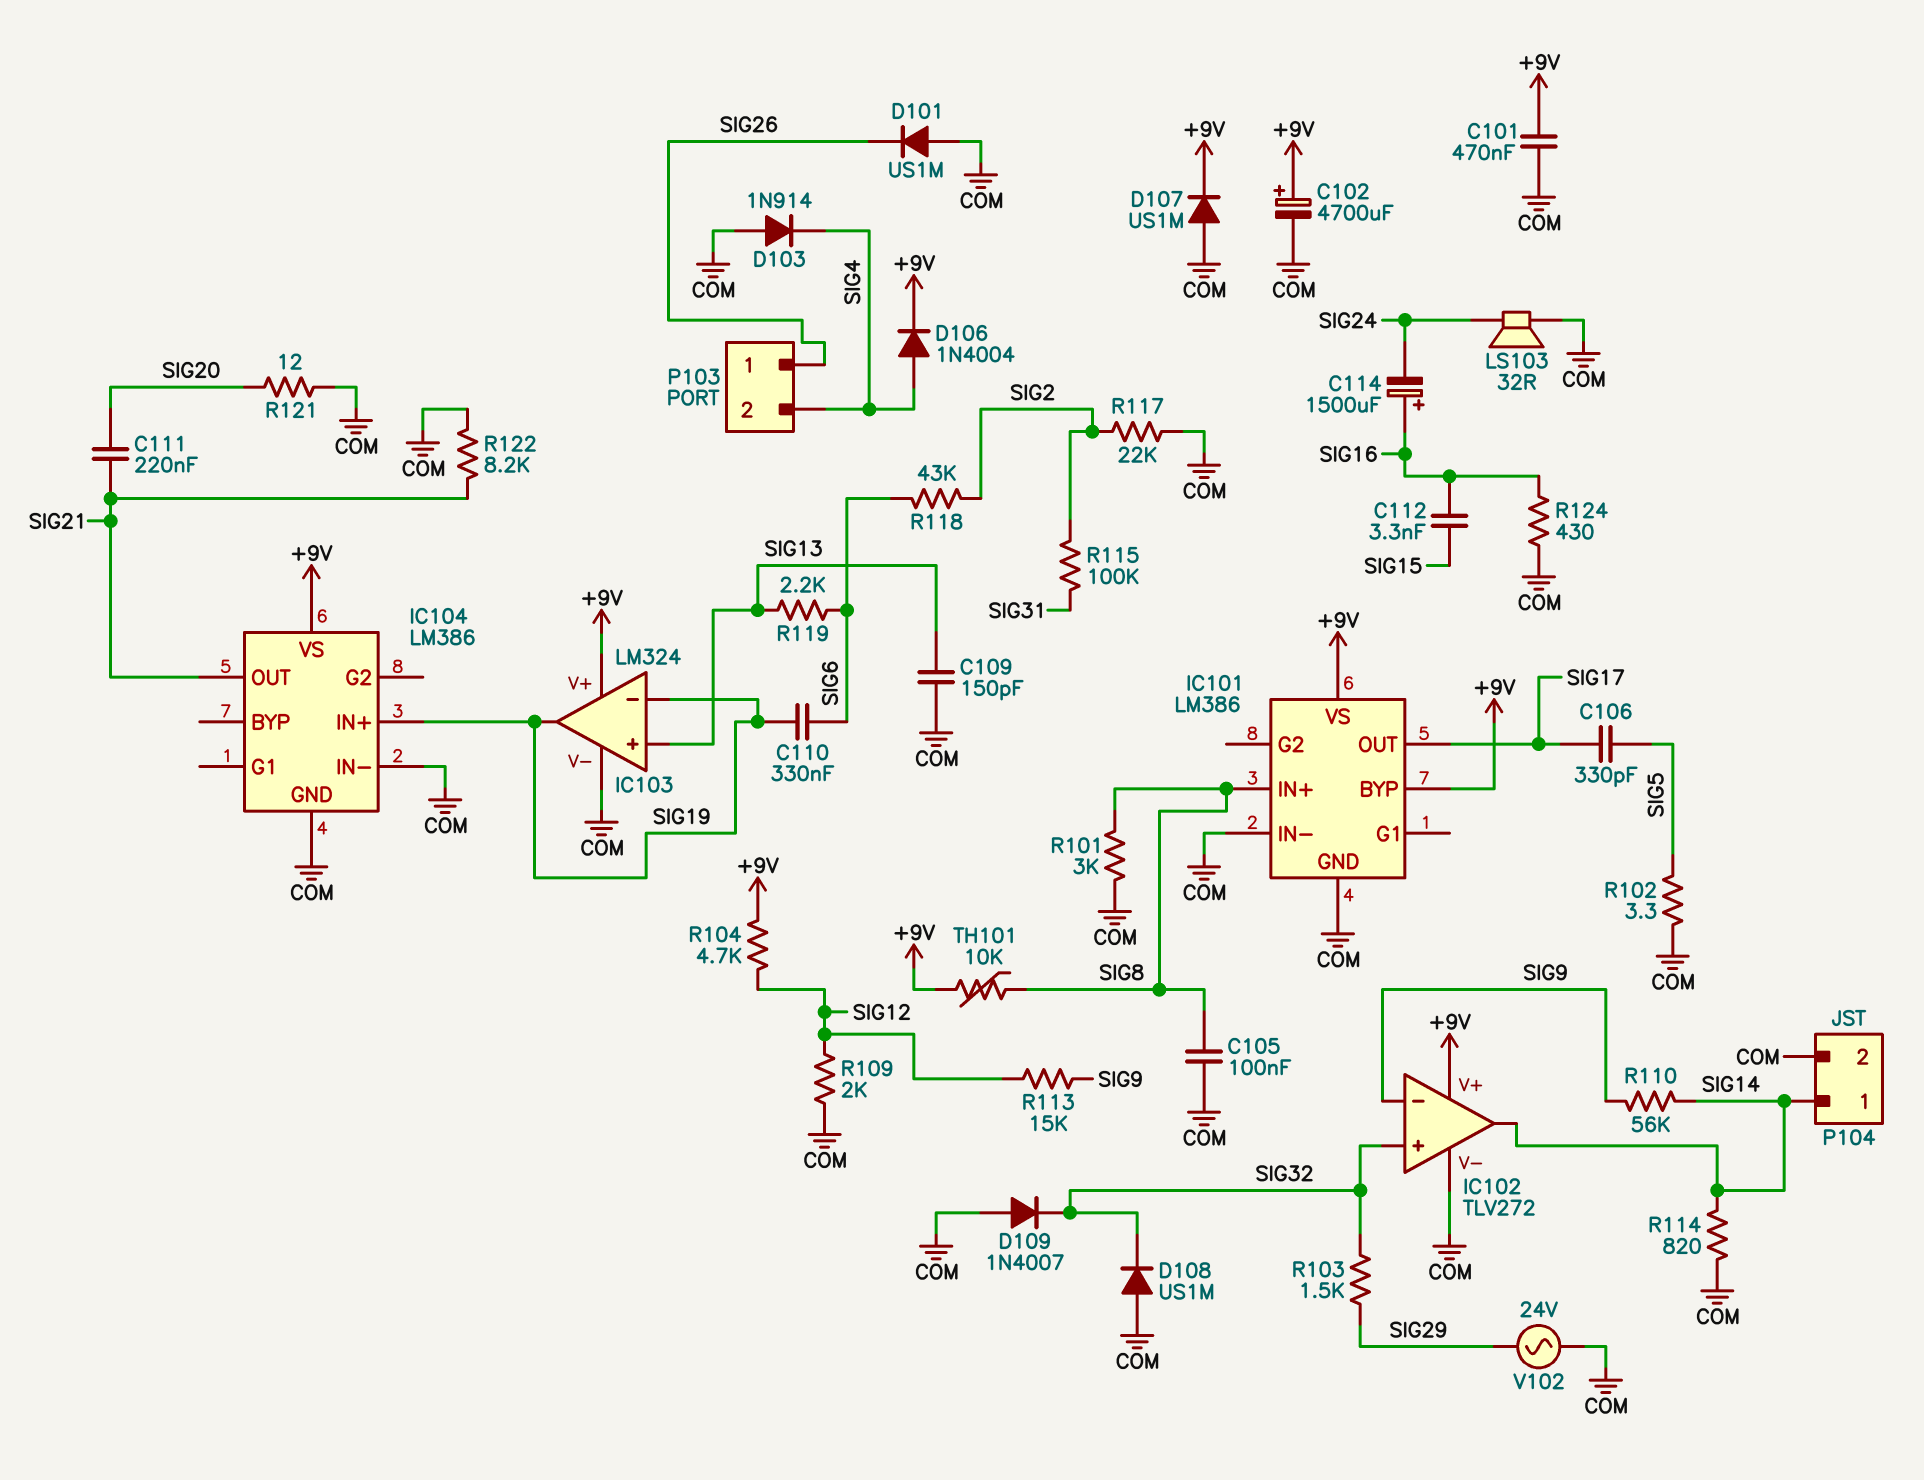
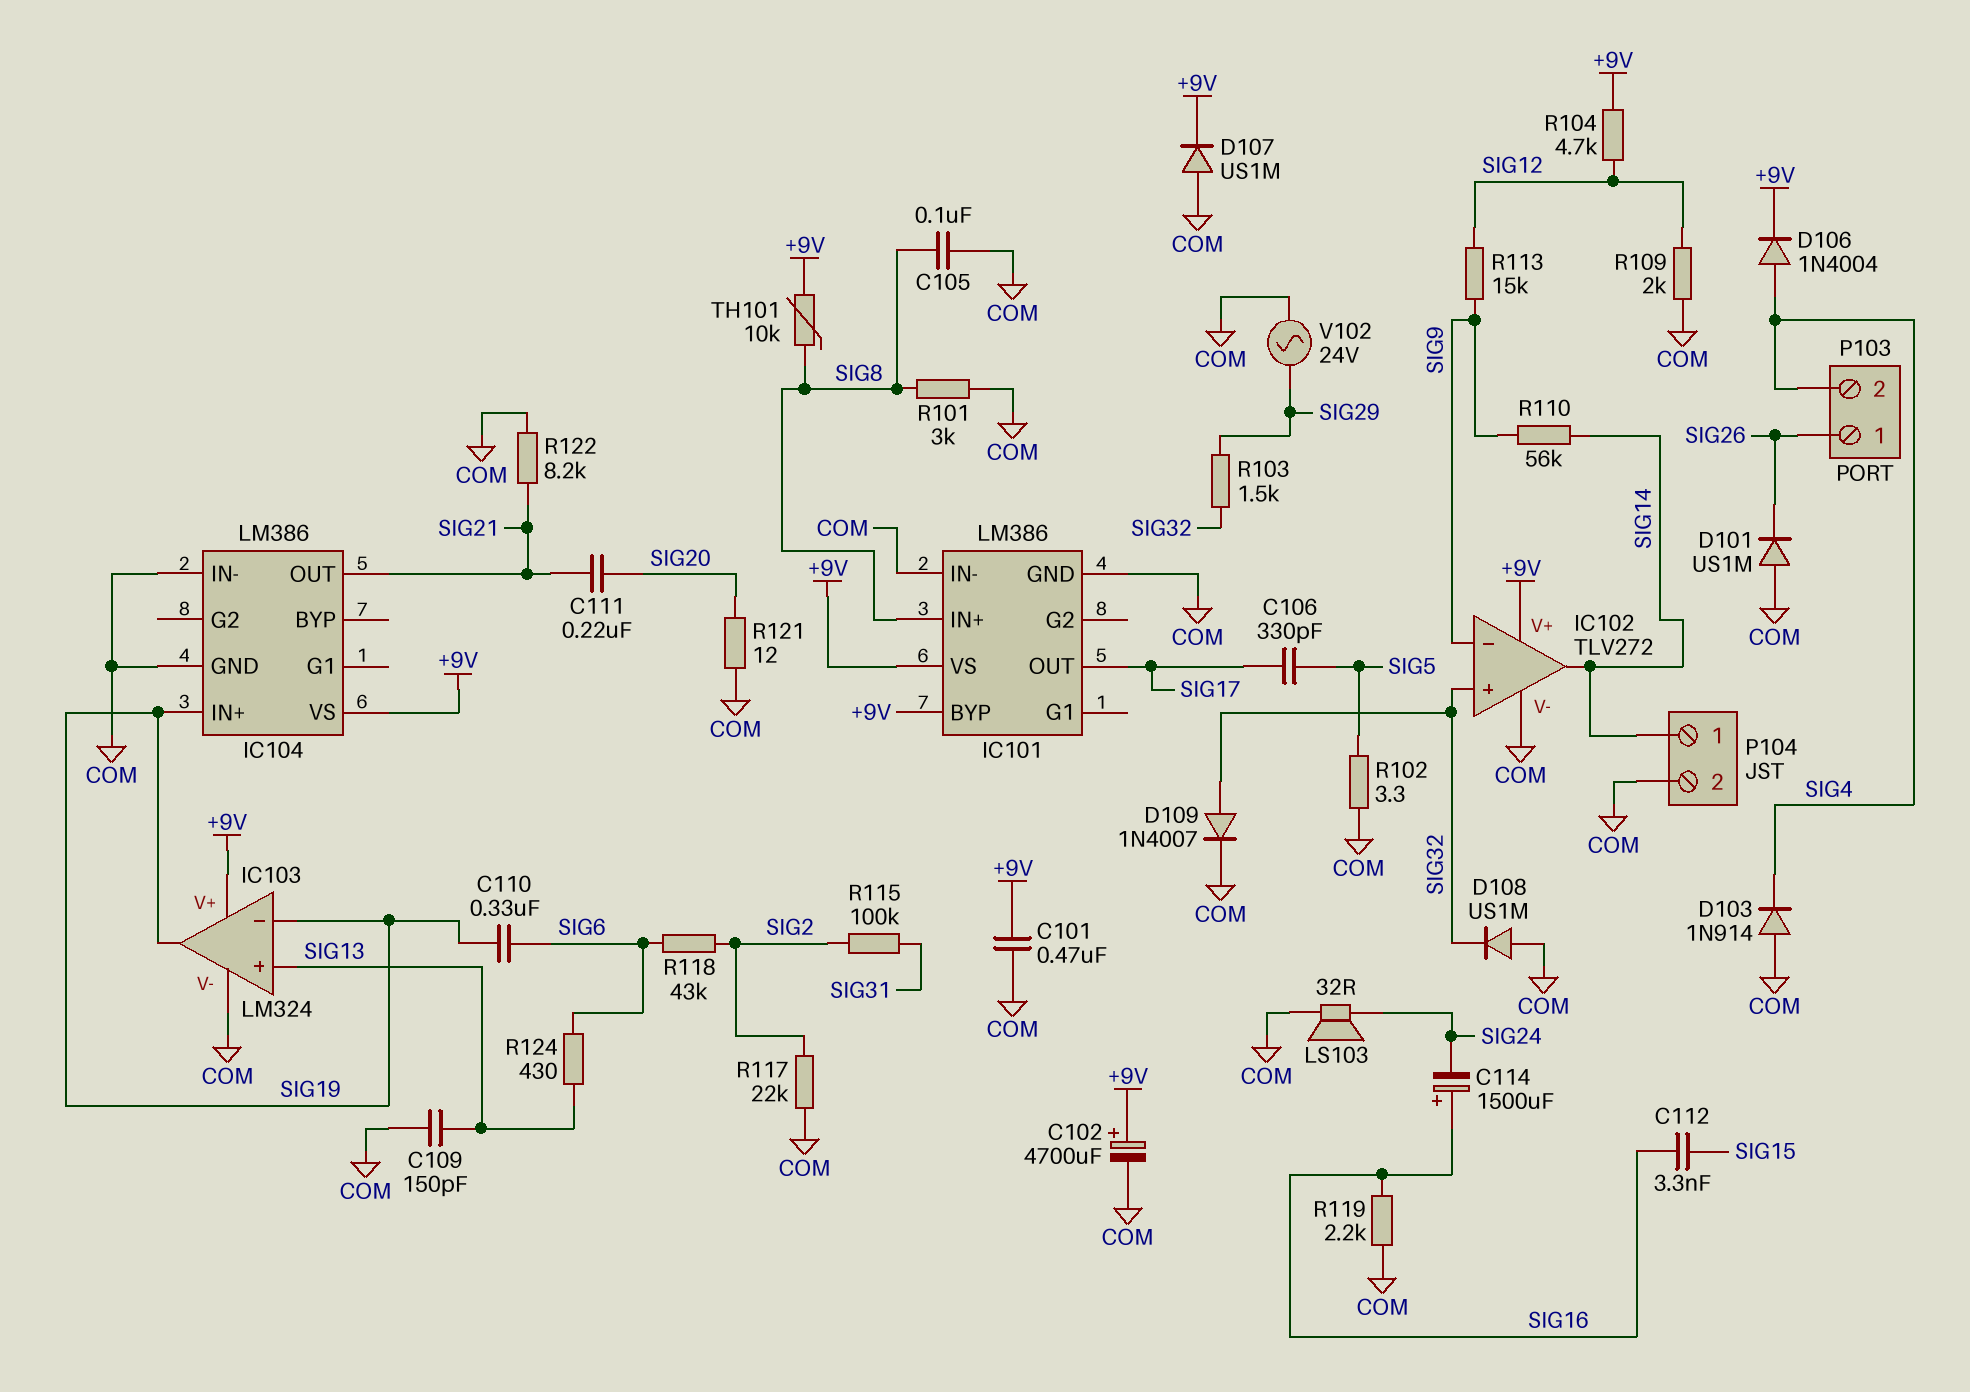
D109: diode 1N4007 (A COM, K SIG32) -> diode 1N4007 (A SIG32, K COM)
R114: 820 (COM, SIG14) -> none
R119: 2.2k (SIG6, SIG13) -> 2.2k (COM, SIG16)
R124: 430 (COM, SIG16) -> 430 (SIG6, SIG13)

